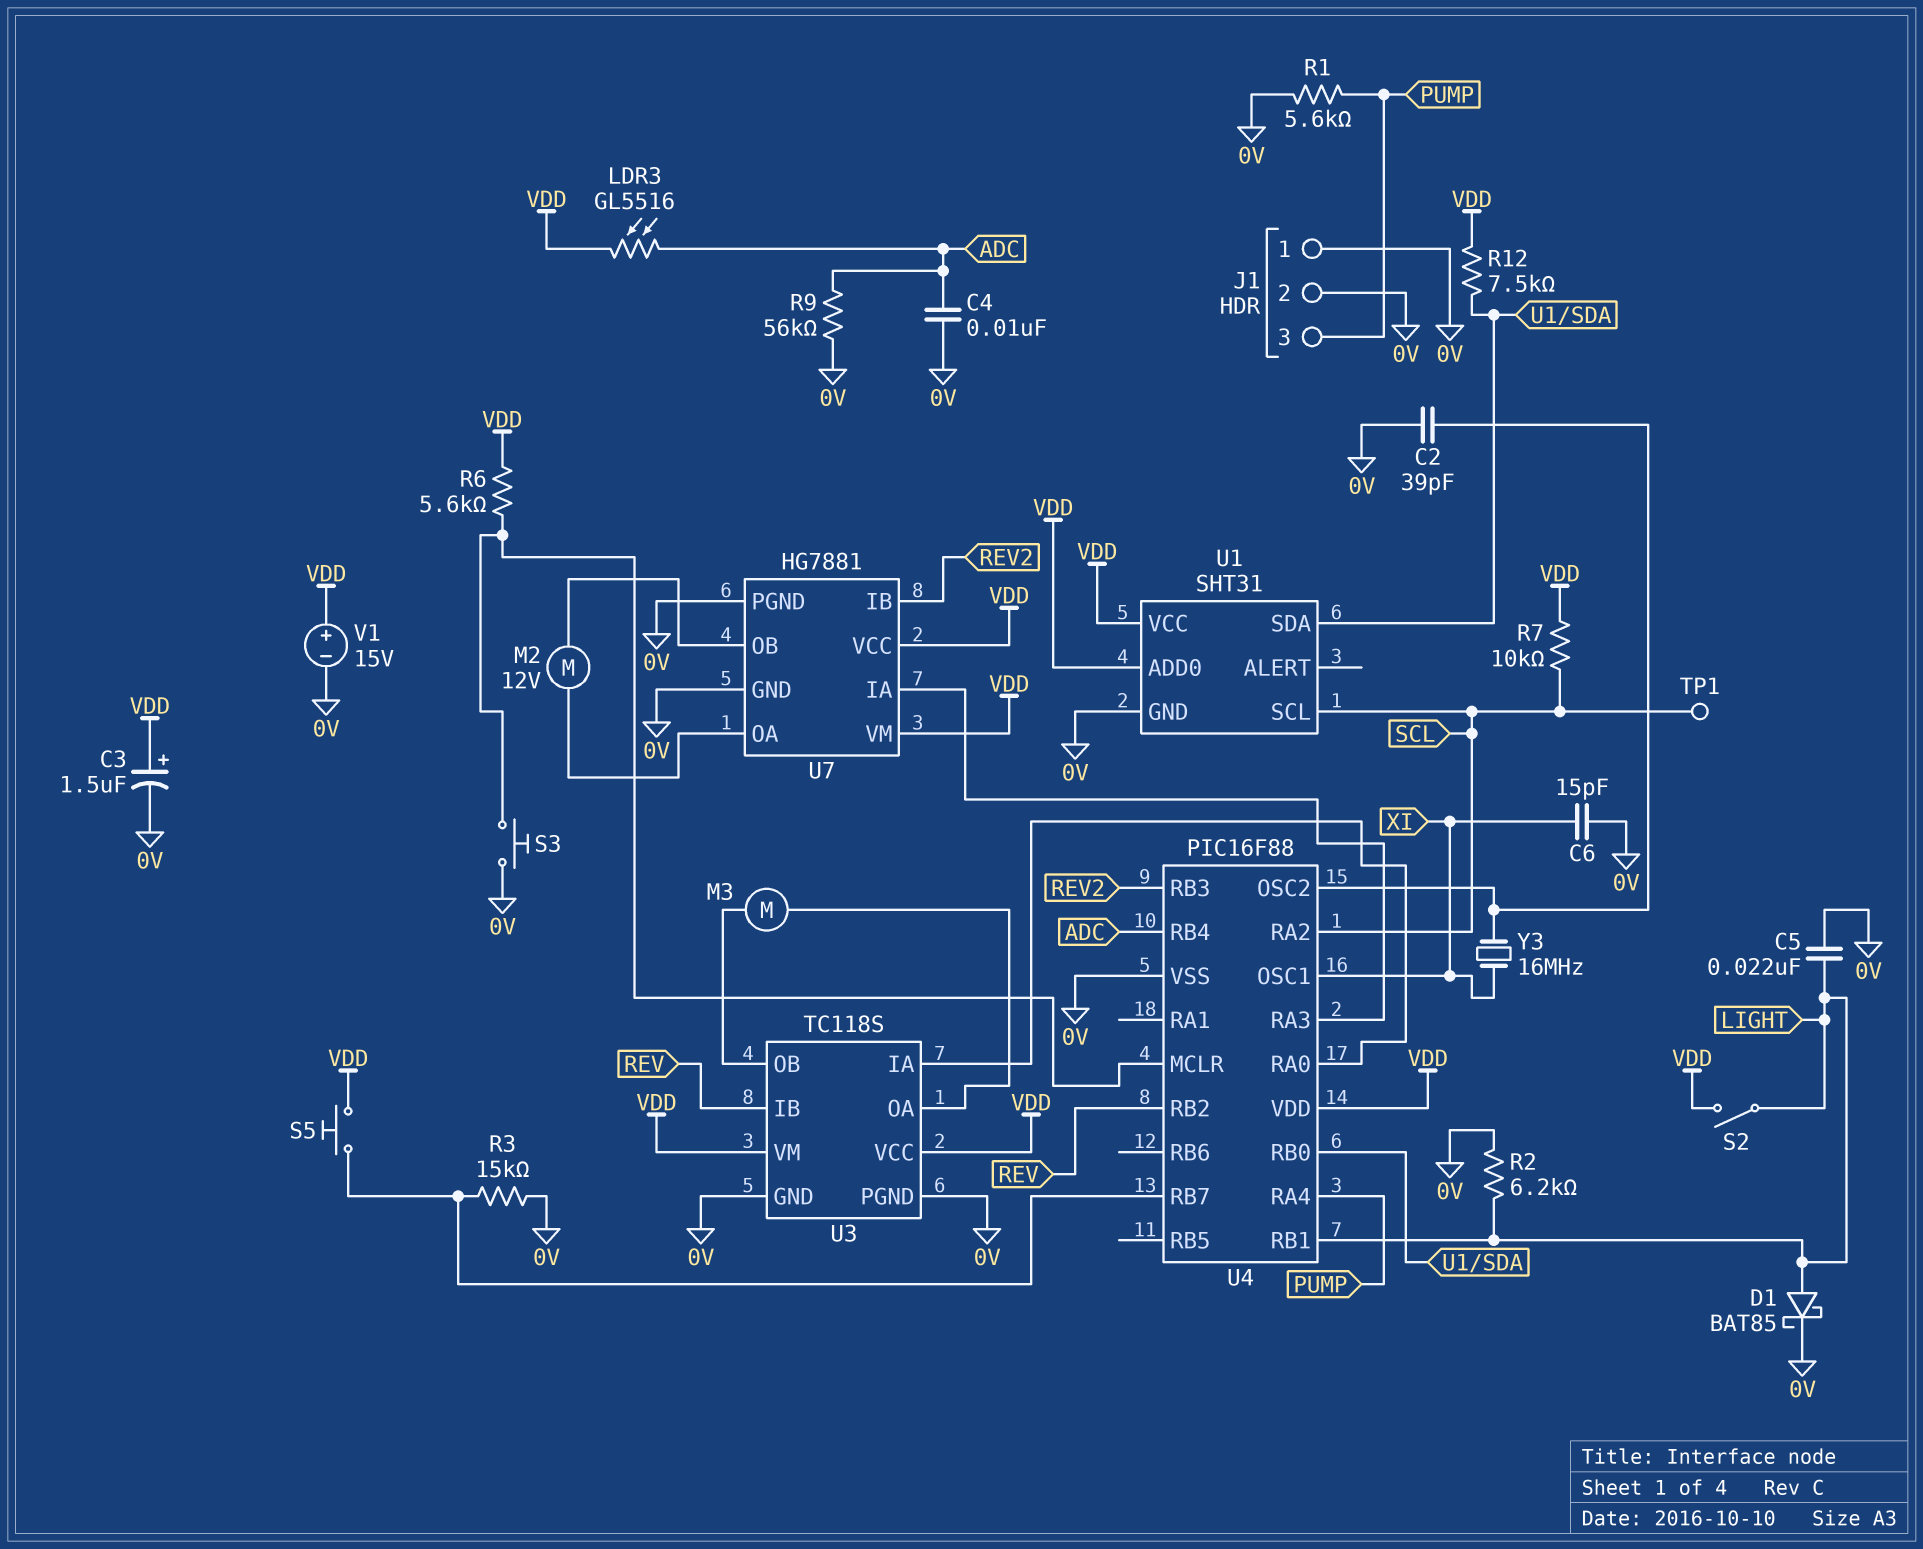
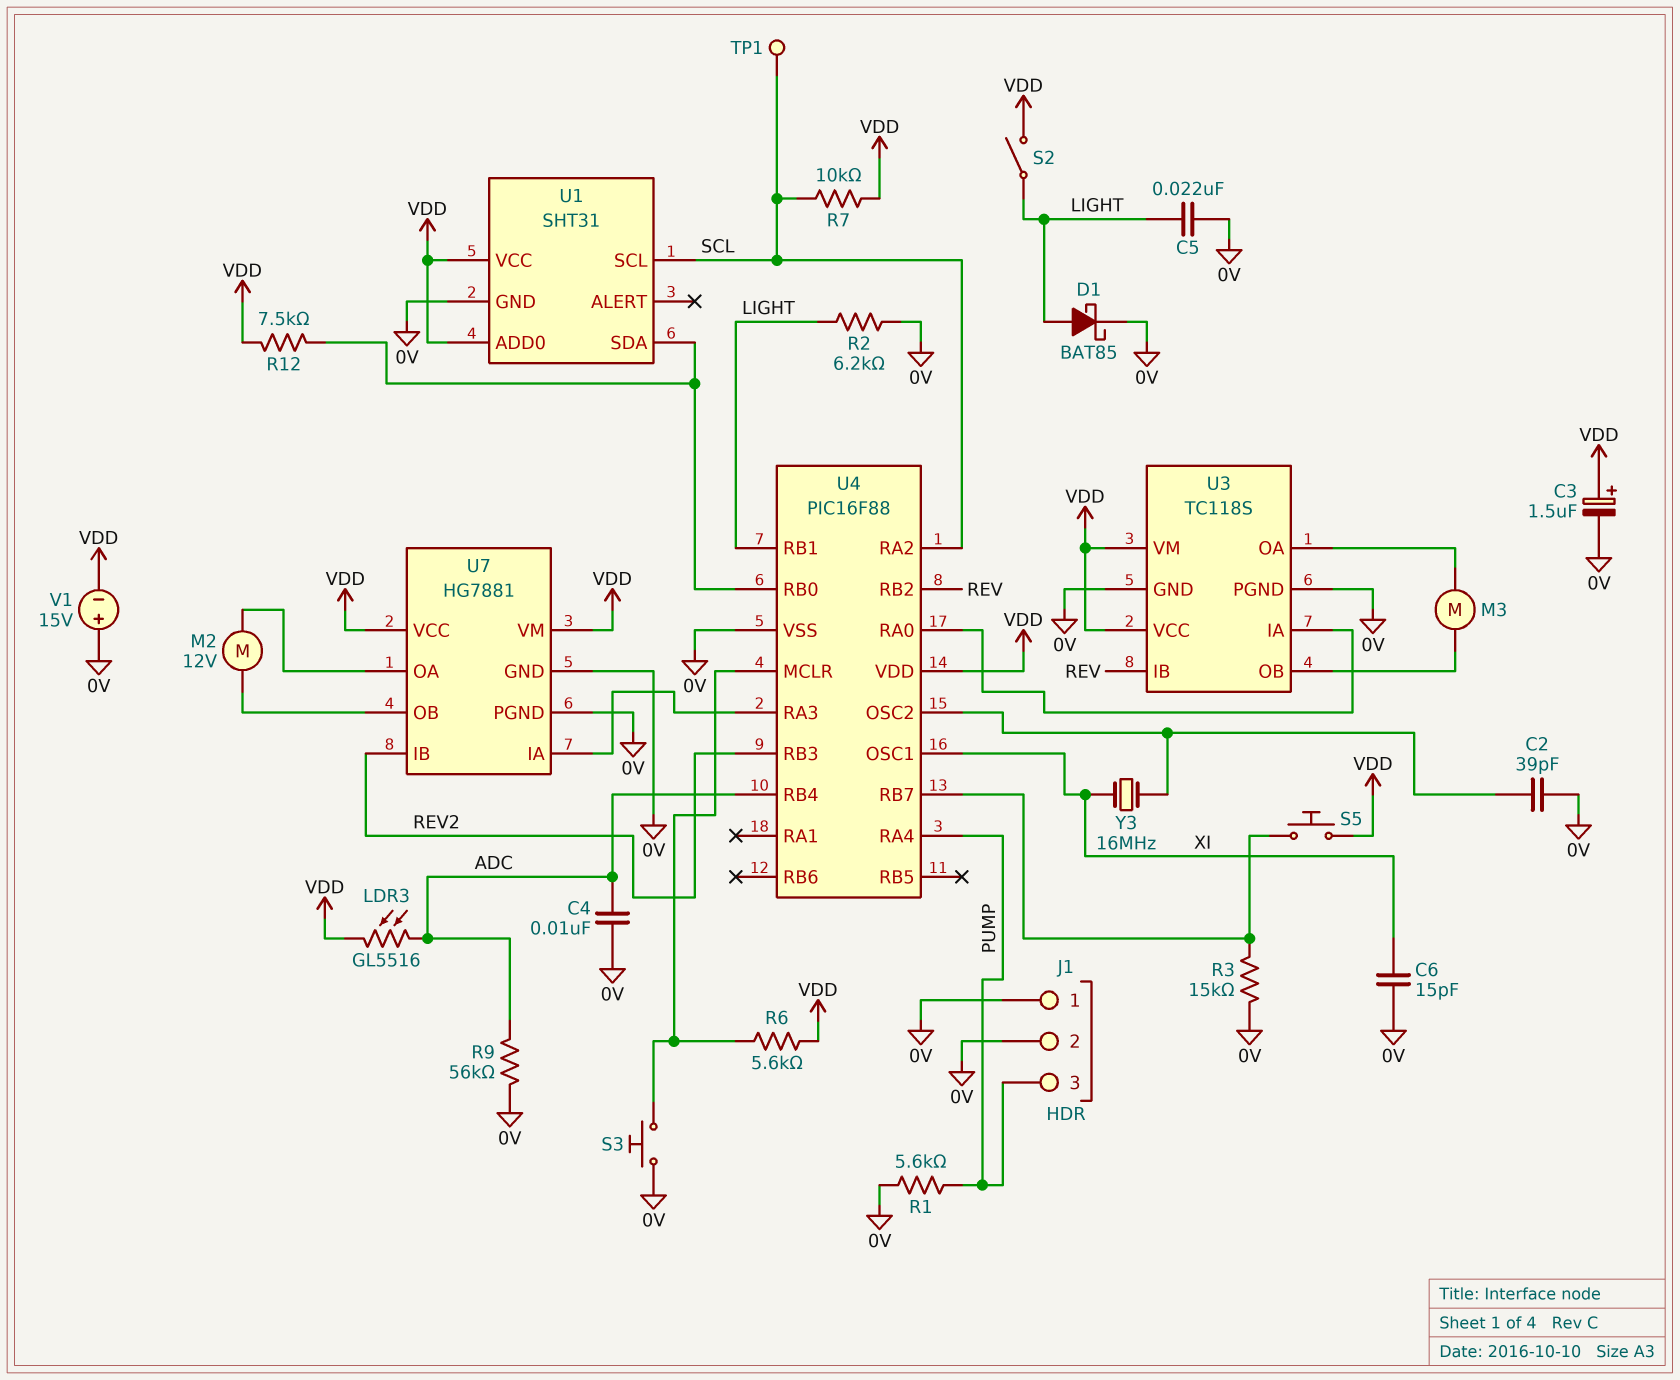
V1: 15V (plus VDD, minus 0V) -> 15V (plus 0V, minus VDD)

